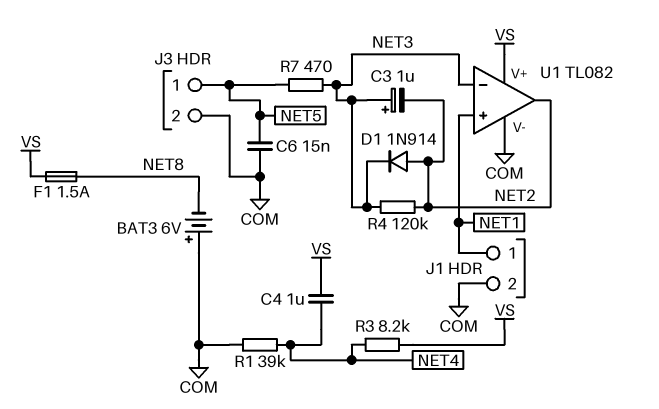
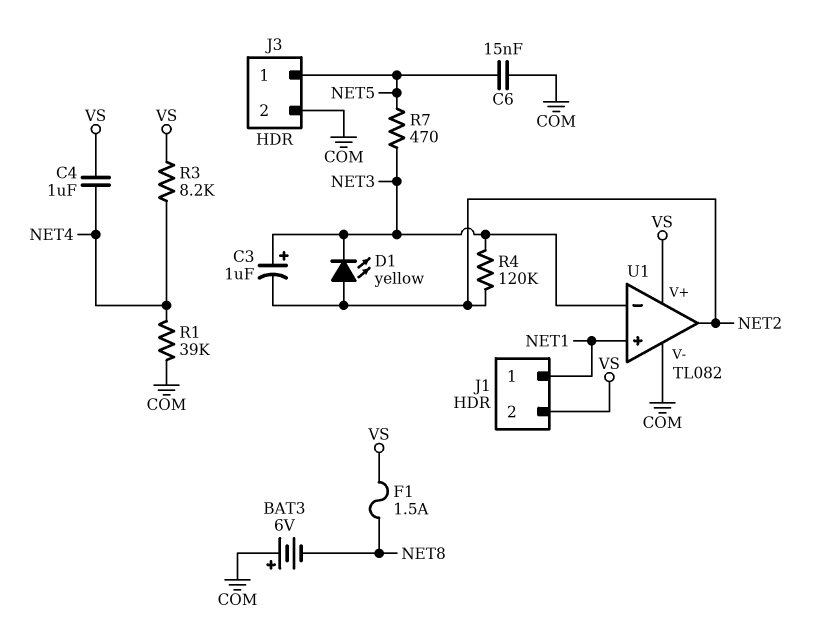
D1: diode 1N914 (A NET2, K NET3) -> LED yellow (A NET2, K NET3)
J1 pin 2: COM -> VS

